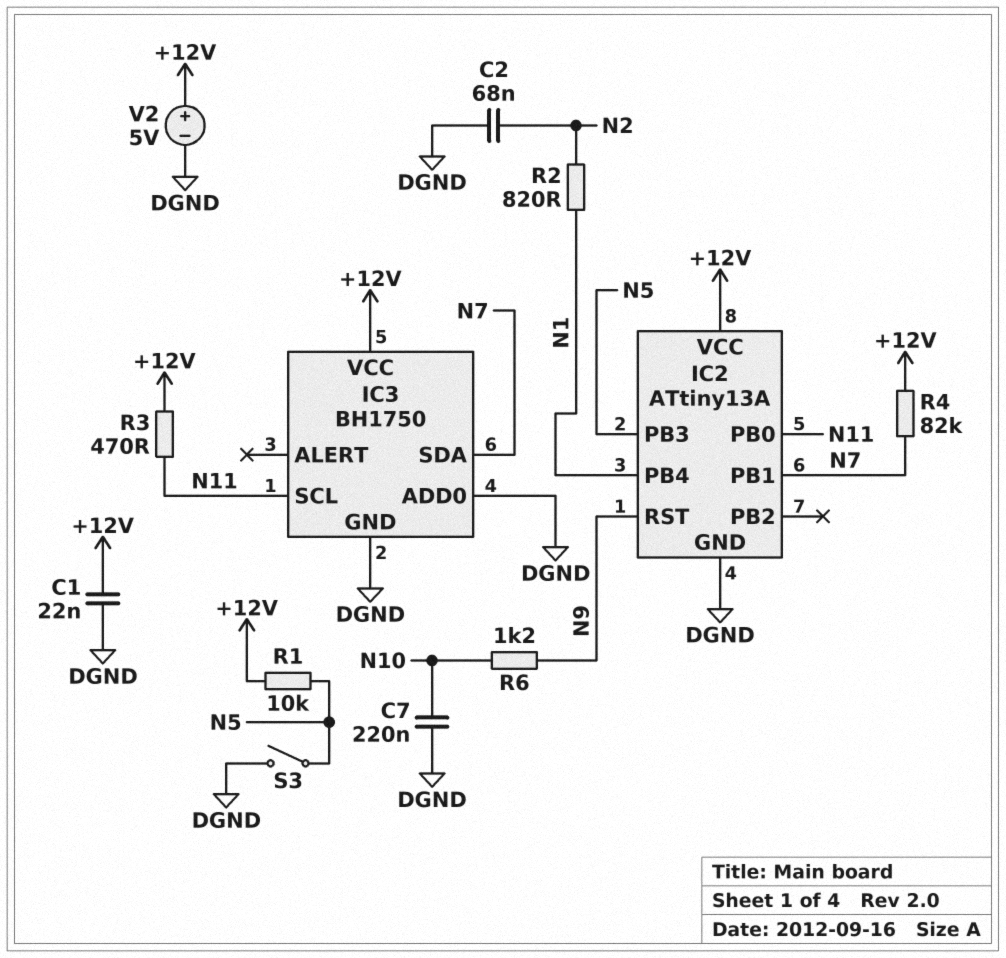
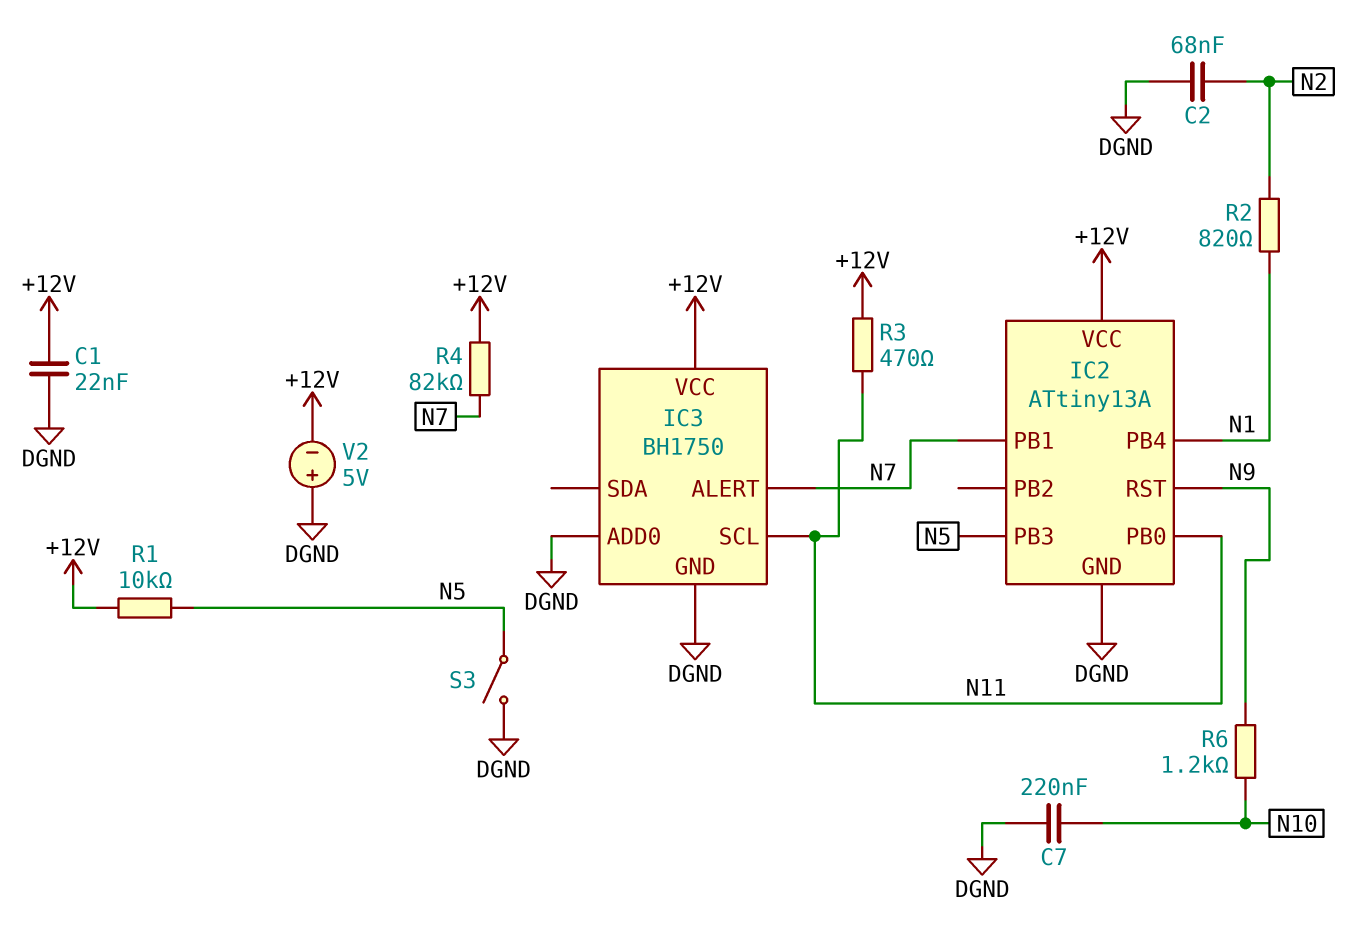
IC3 pin ALERT: none -> N7
IC3 pin SDA: N7 -> none
V2: 5V (plus +12V, minus DGND) -> 5V (plus DGND, minus +12V)

